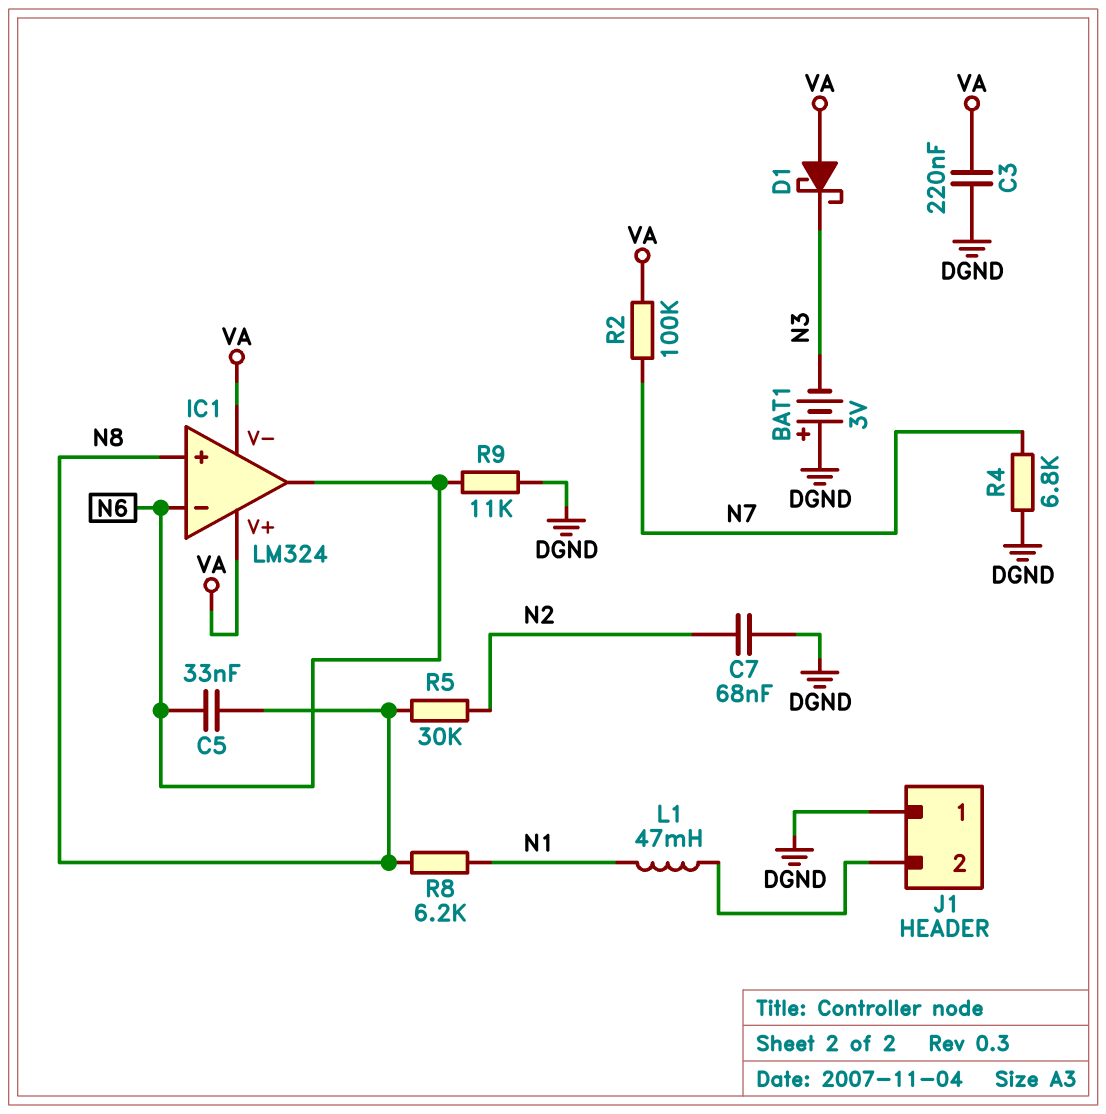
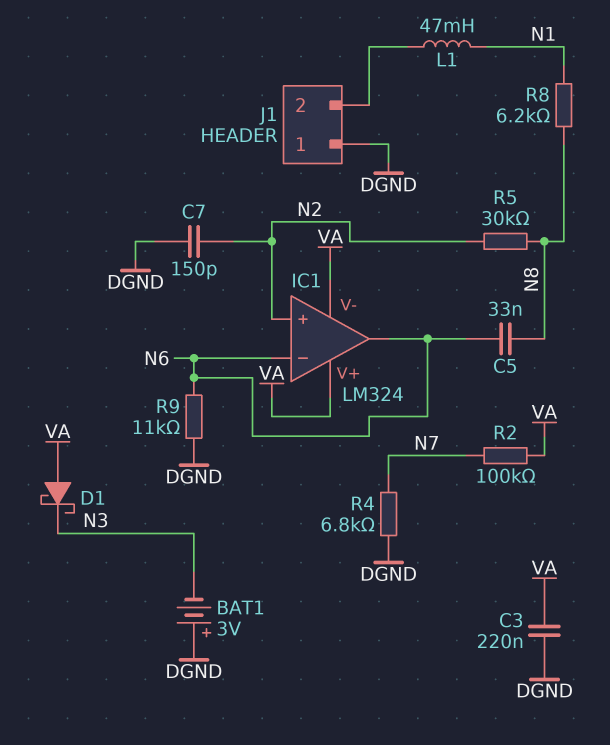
C7: 68nF (DGND, N2) -> 150pF (DGND, N2)
IC1 pin in+: N8 -> N2

